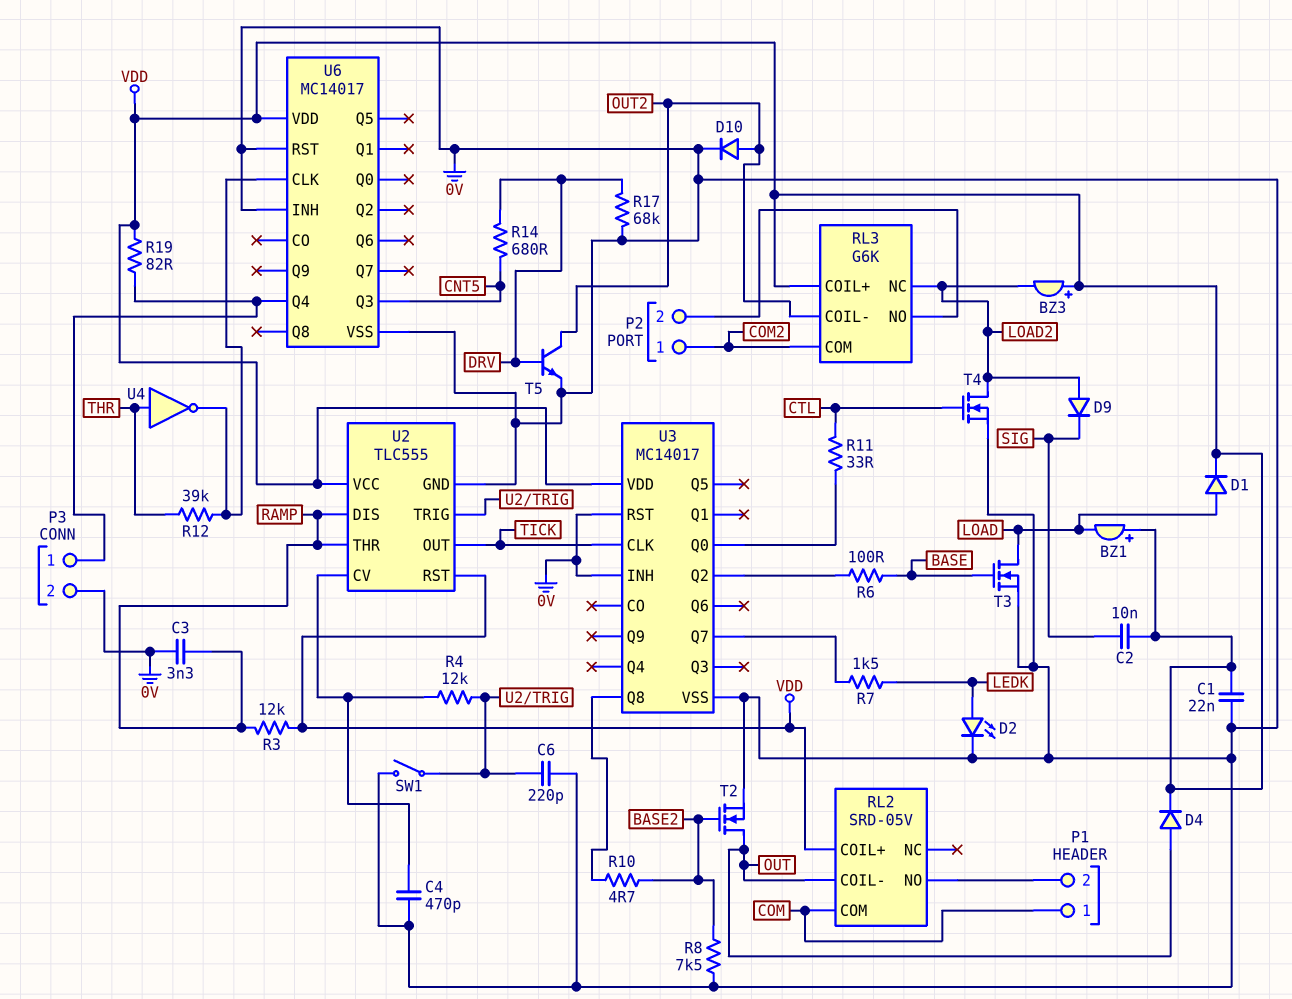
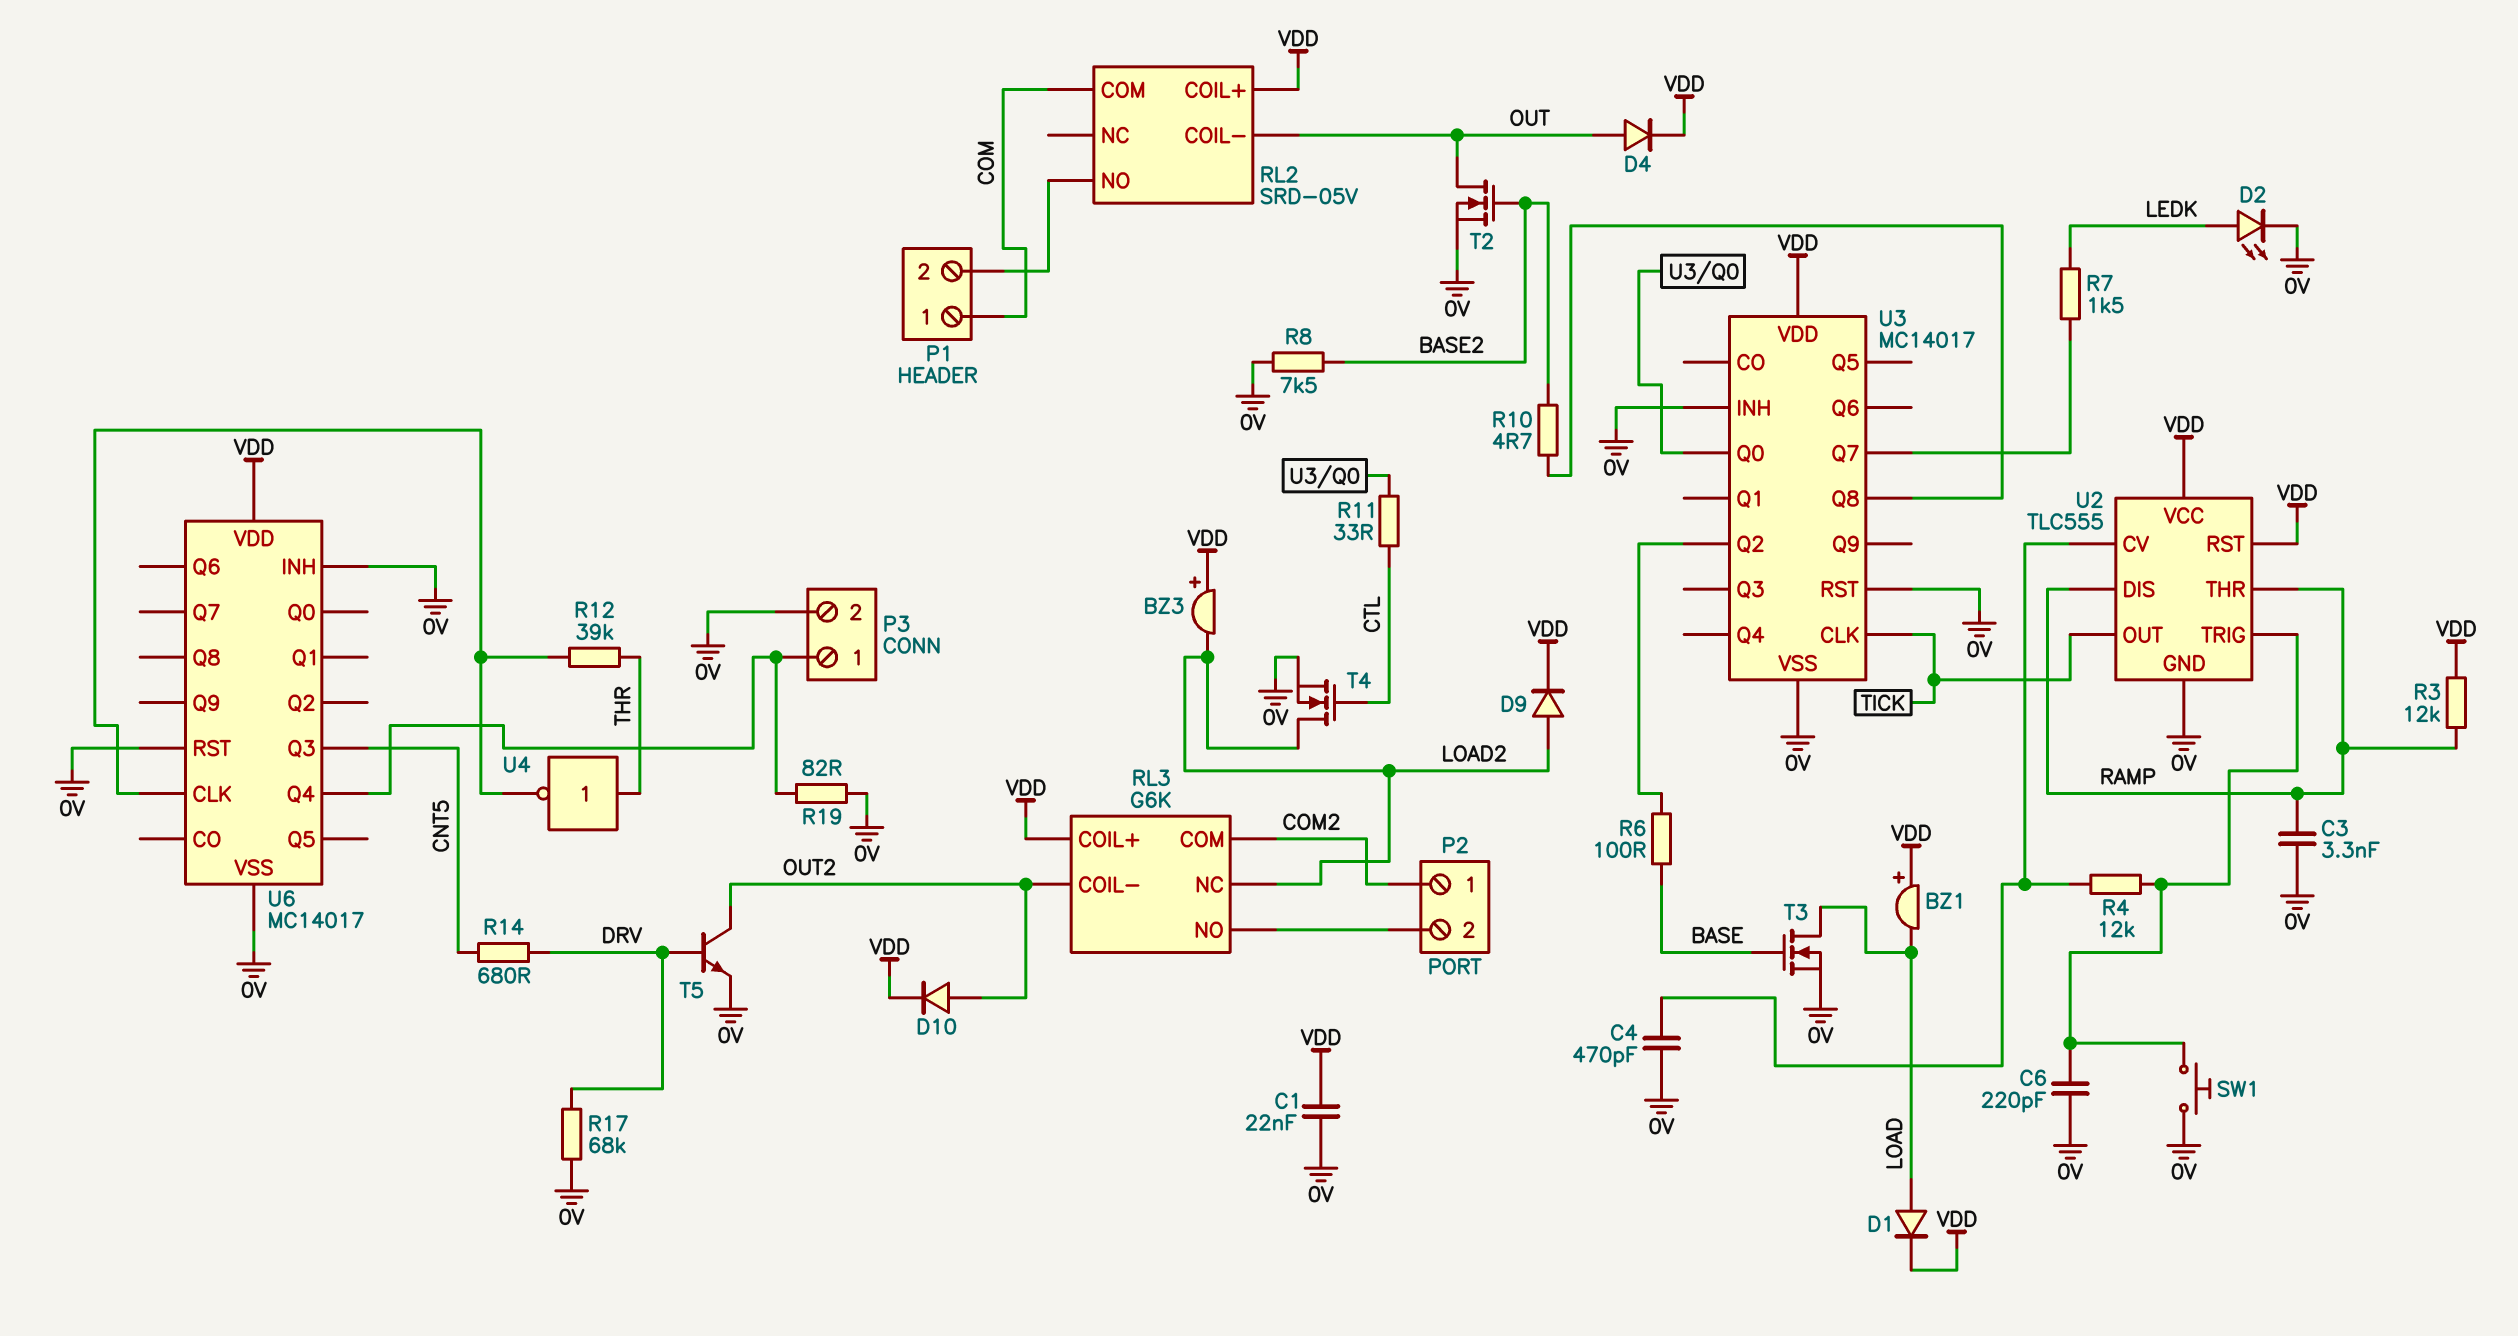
C2: 10nF (SIG, VDD) -> none
D9: diode (A LOAD2, K SIG) -> diode (A LOAD2, K VDD)
D10: diode (A OUT2, K 0V) -> diode (A OUT2, K VDD)
R19: 82 (P3/1, VDD) -> 82 (0V, P3/1)
SW1: switch (0V, U2/TRIG) -> button (0V, U2/TRIG)

